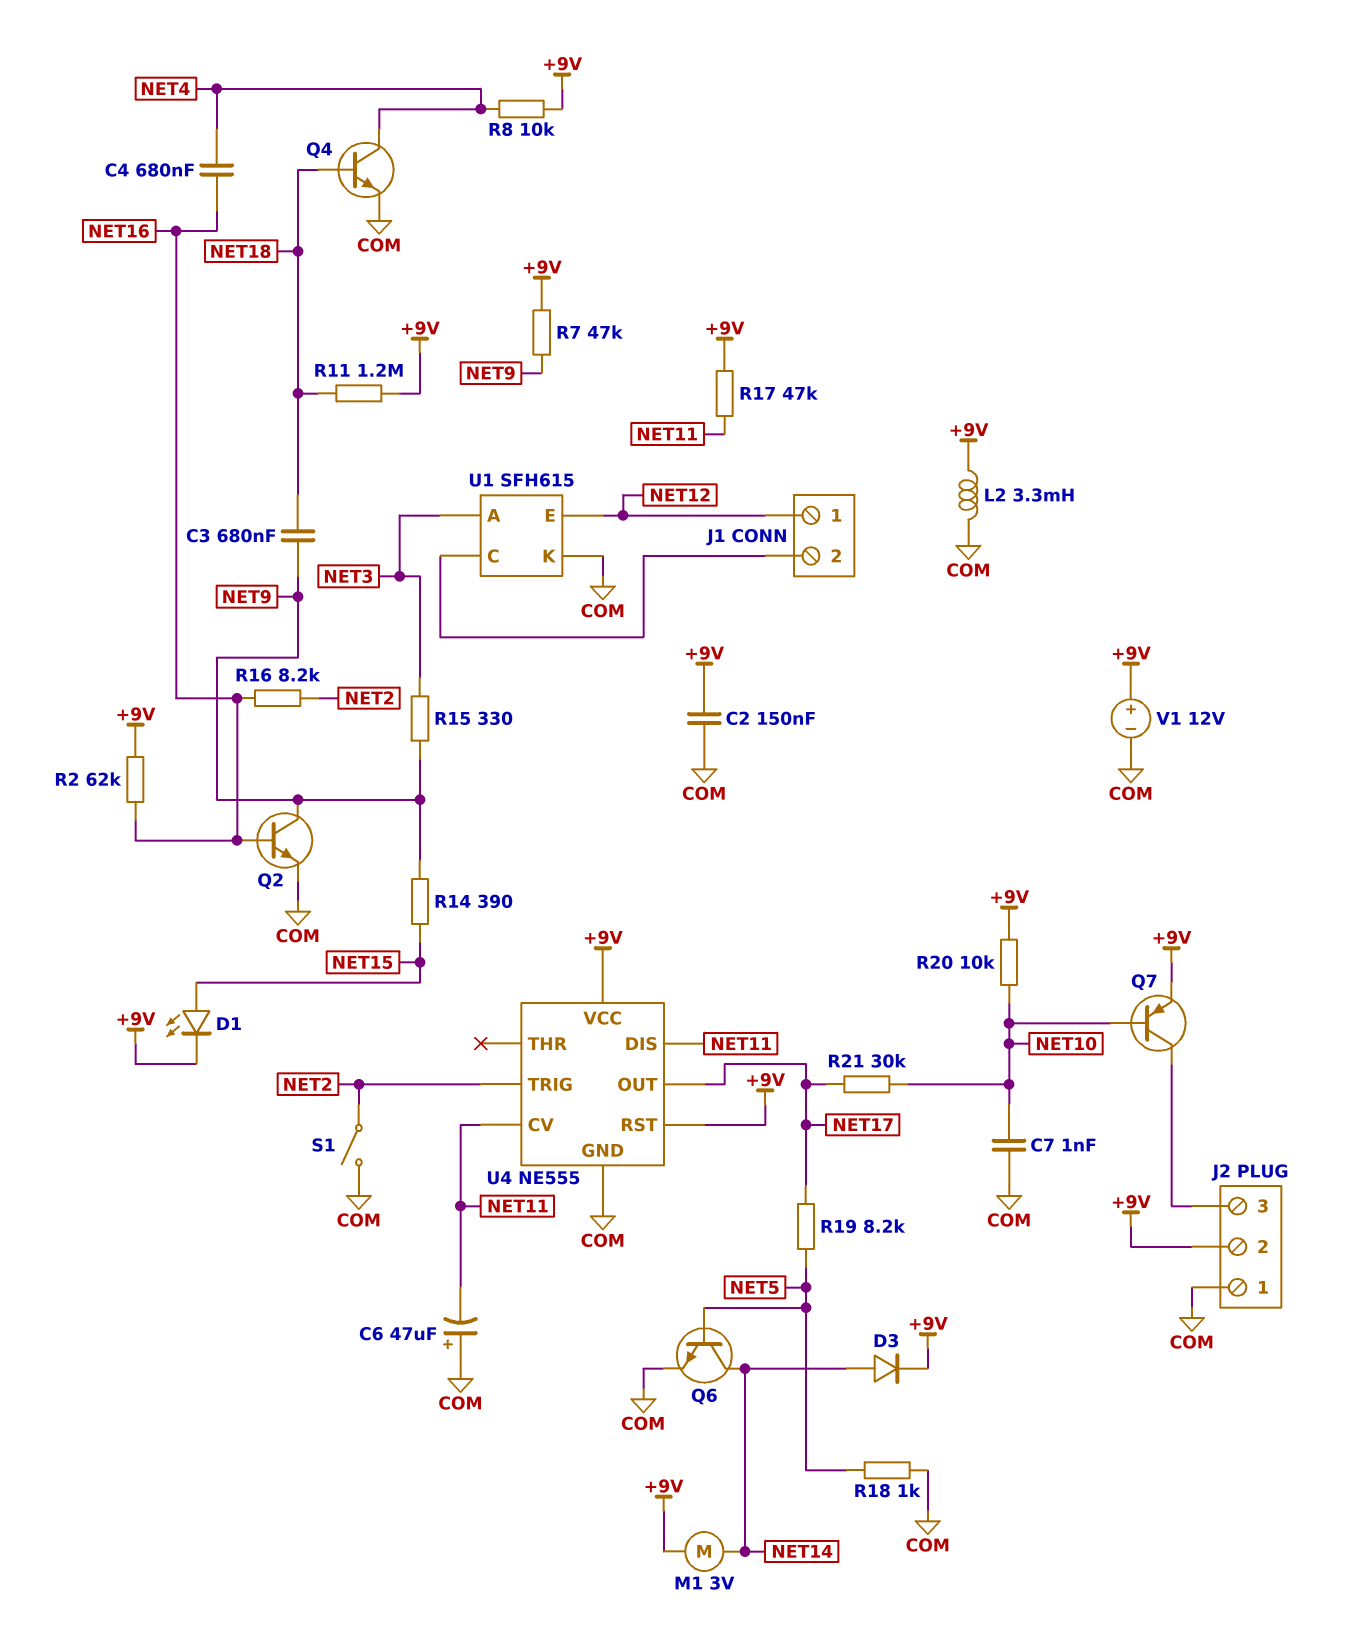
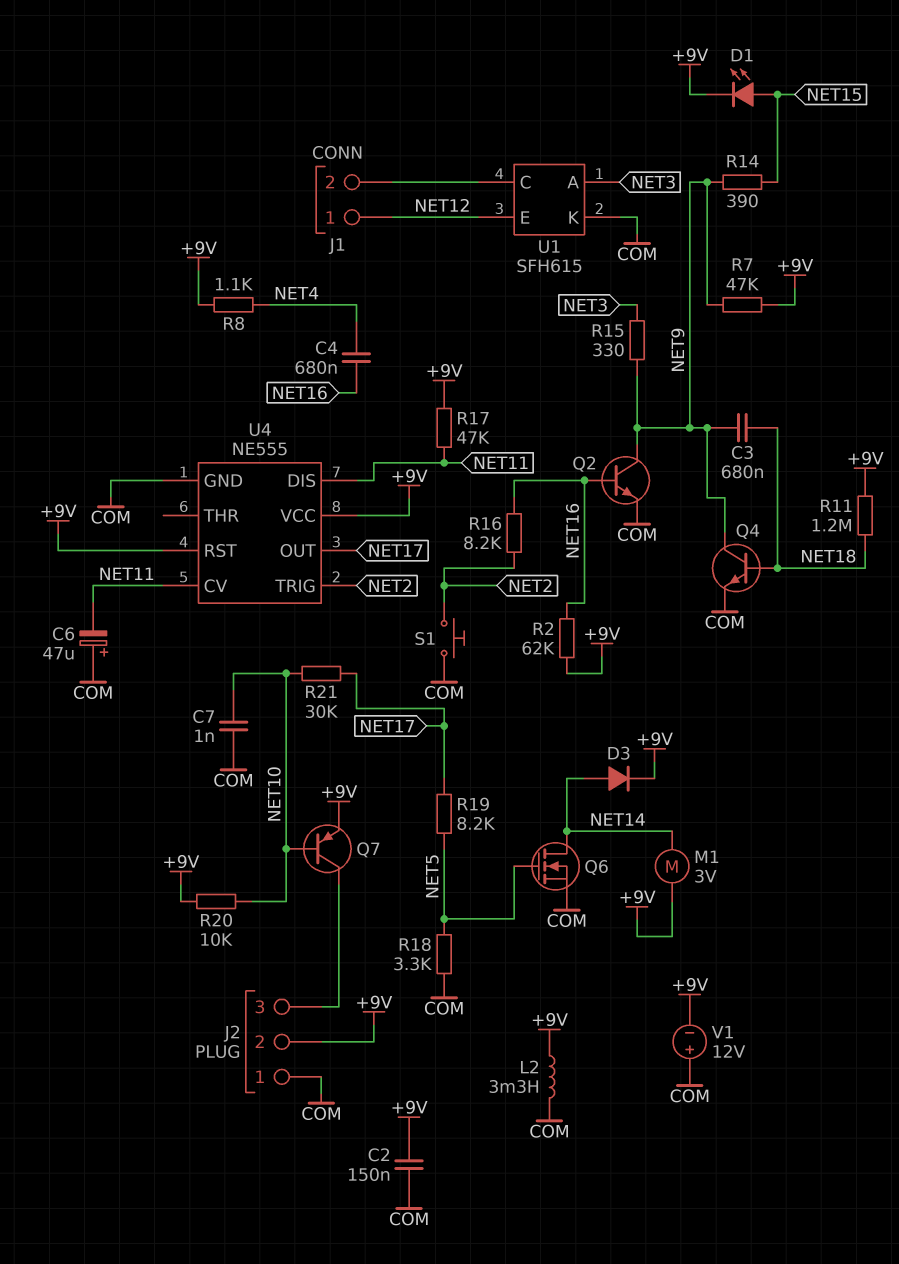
Q4: NPN (B NET18, C NET4, E COM) -> NPN (B NET18, C NET9, E COM)
Q6: NPN (B NET5, C NET14, E COM) -> NMOS (G NET5, D NET14, S COM)
R8: 10k (+9V, NET4) -> 1.1k (+9V, NET4)
R18: 1k (COM, NET5) -> 3.3k (COM, NET5)
S1: switch (COM, NET2) -> button (COM, NET2)
V1: 12V (plus +9V, minus COM) -> 12V (plus COM, minus +9V)

